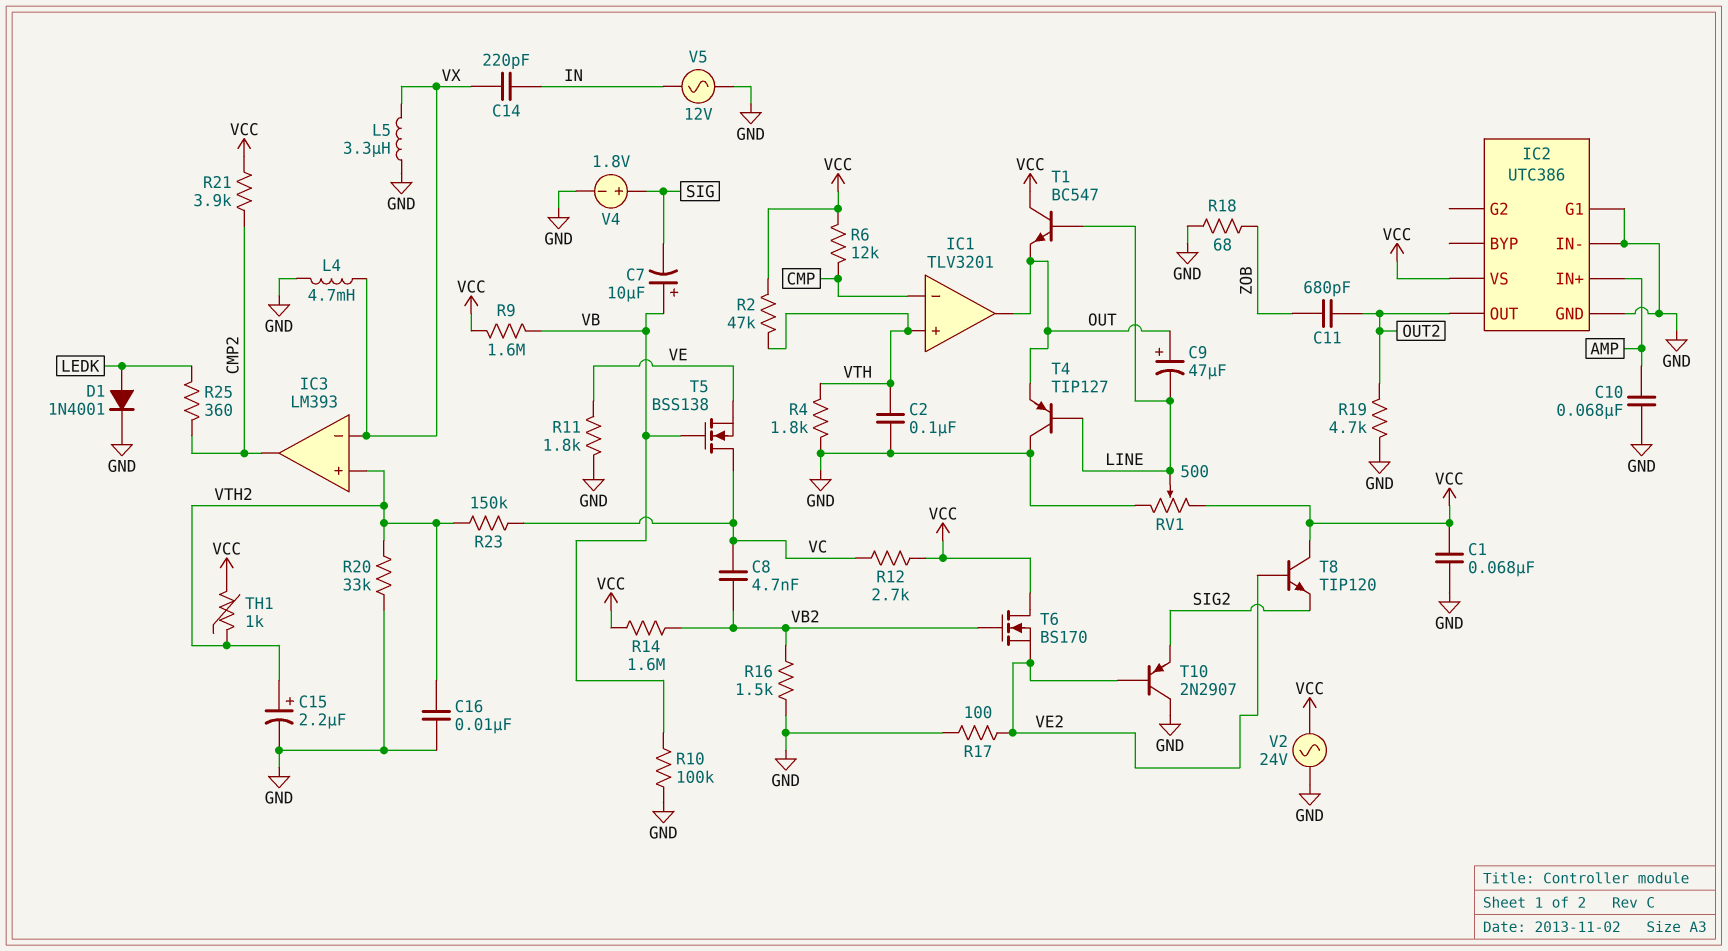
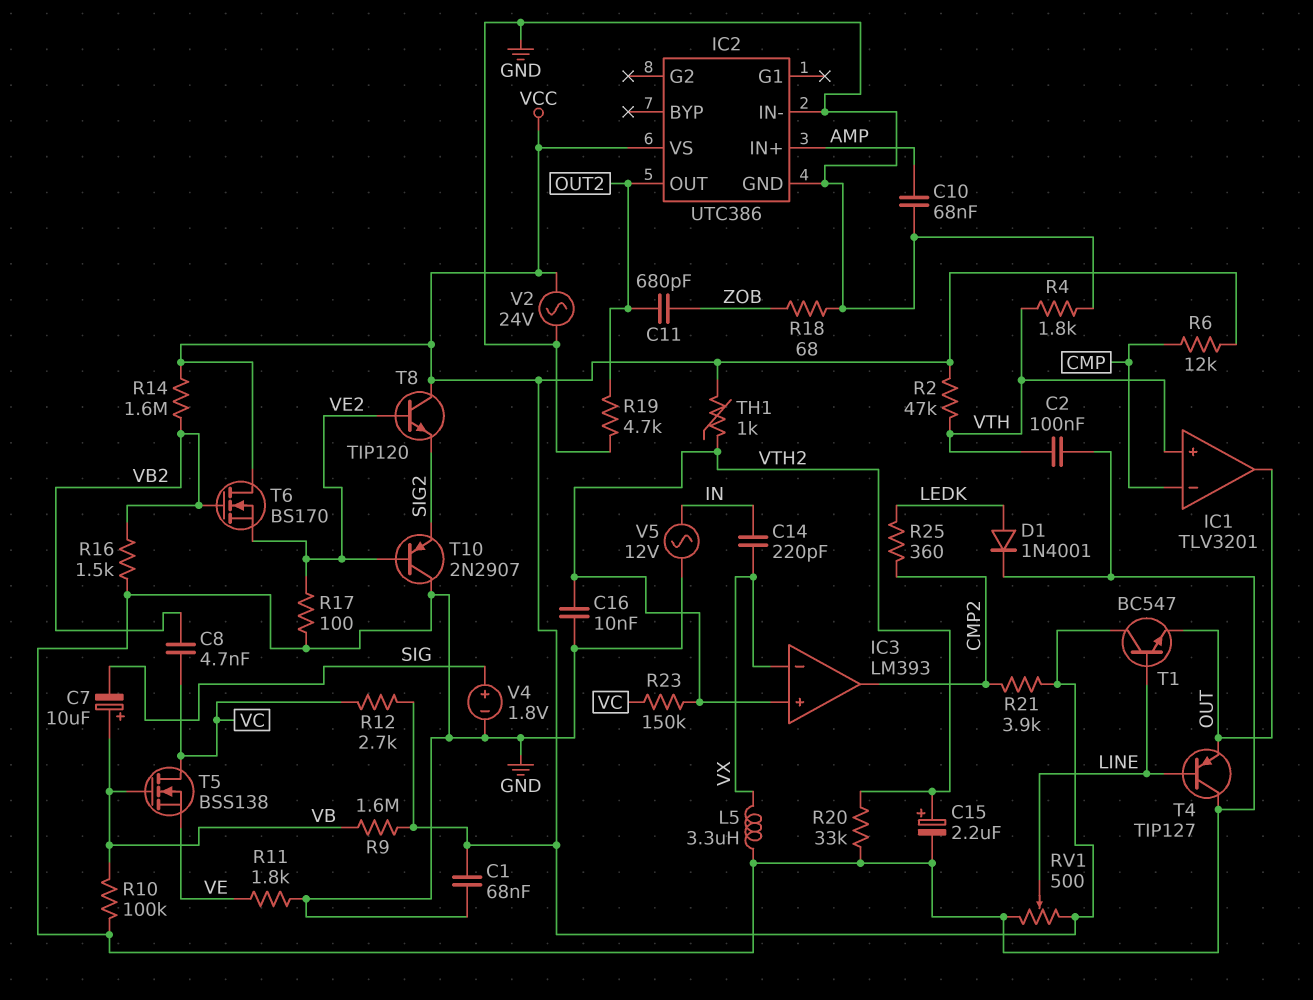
C9: 47uF (plus OUT, minus LINE) -> none
IC2 pin G1: GND -> none
L4: 4.7mH (GND, VX) -> none

